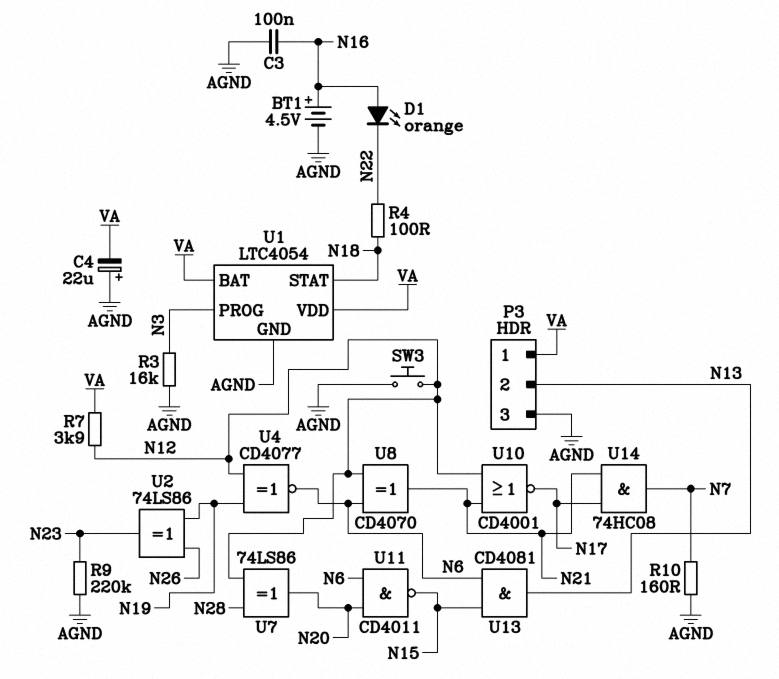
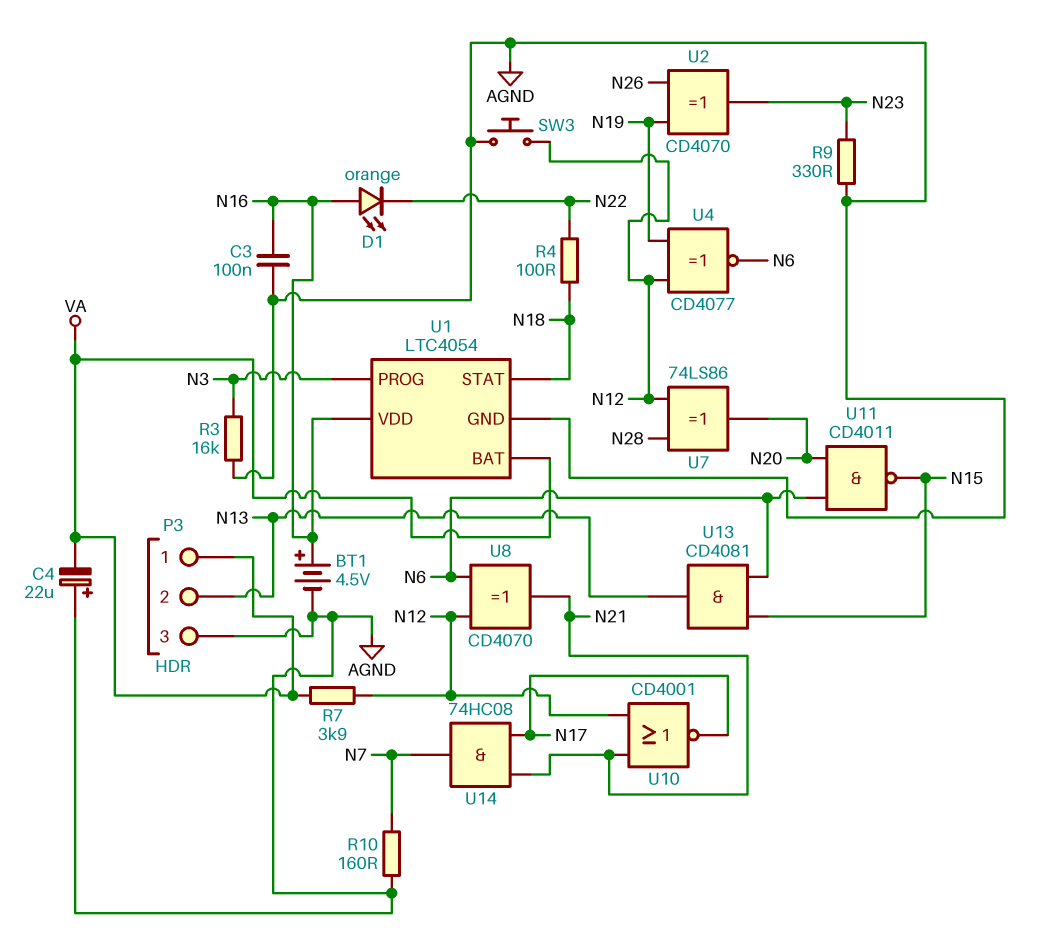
R9: 220k (AGND, N23) -> 330 (AGND, N23)
U1 pin VDD: VA -> N16
U2: XOR 74LS86 (in N19, in N26, out N23) -> XOR CD4070 (in N19, in N26, out N23)

